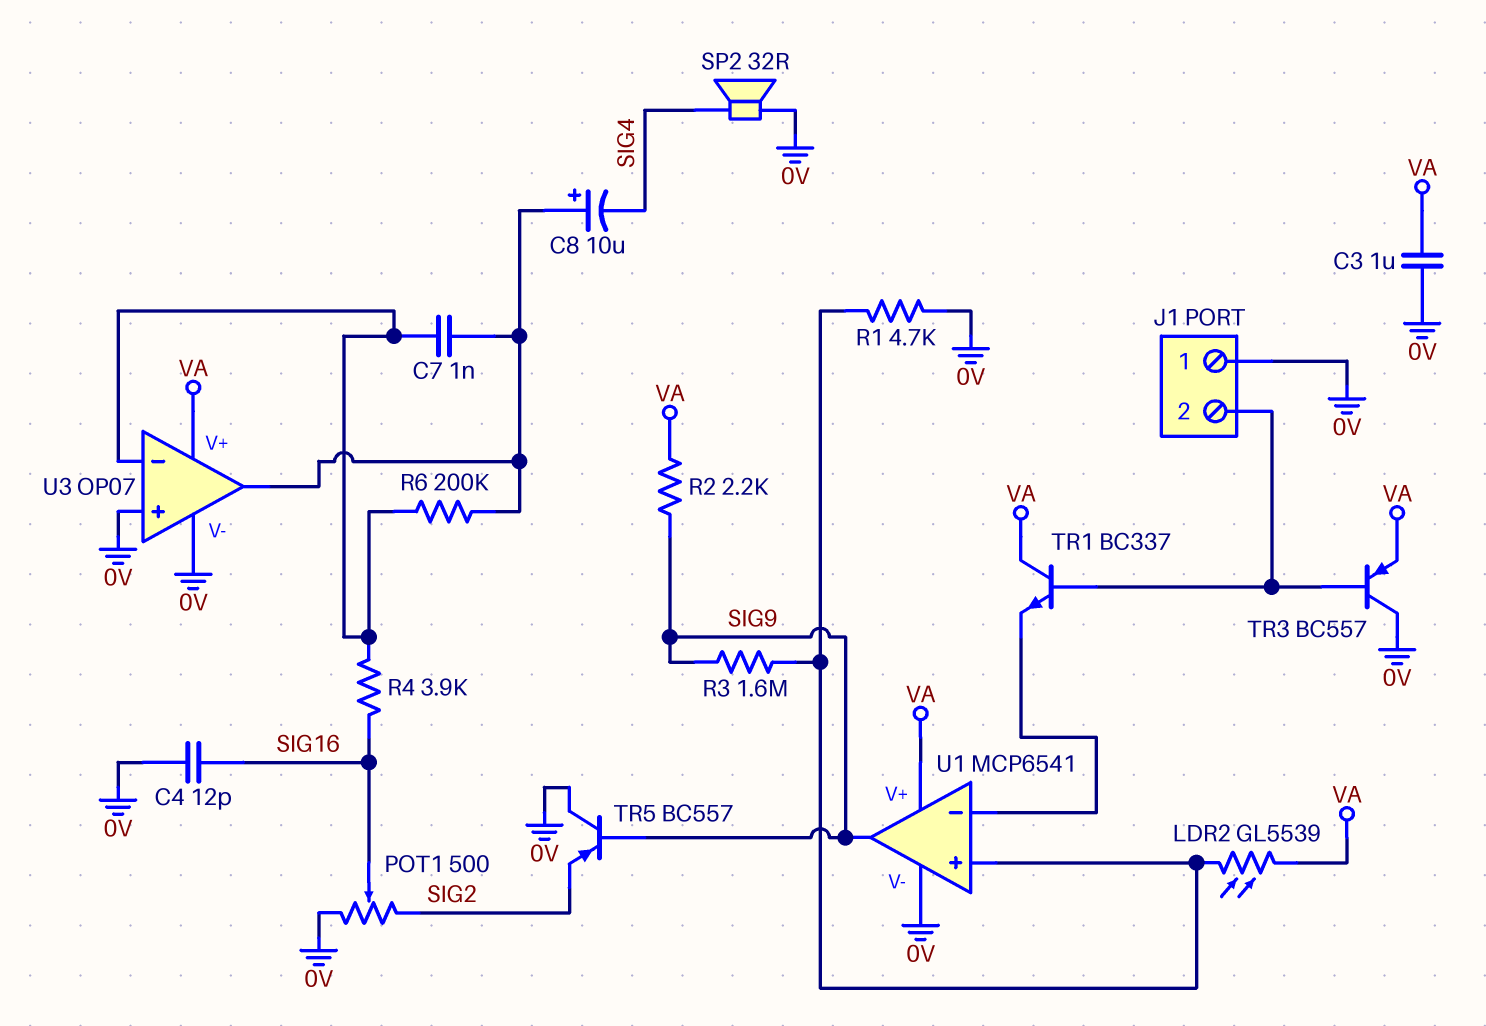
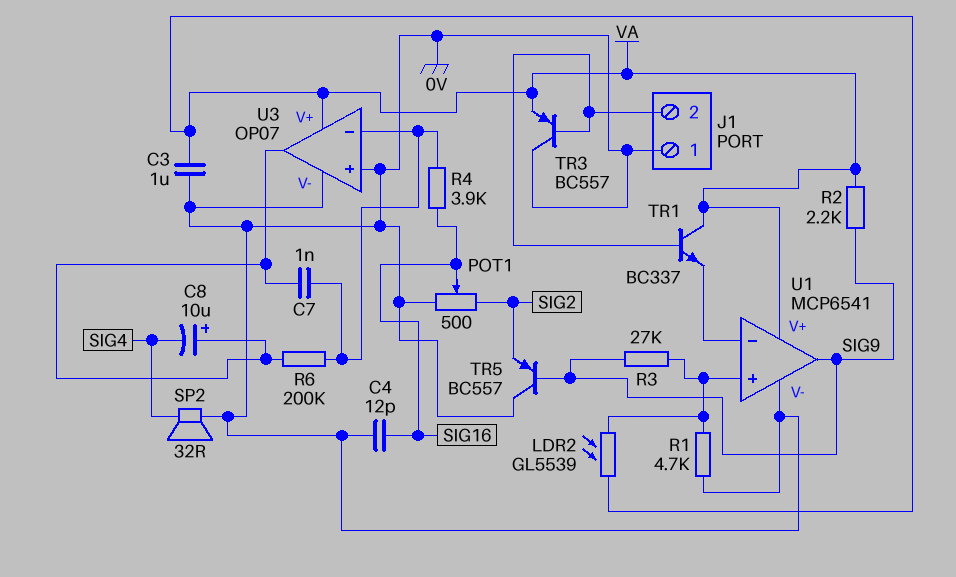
R3: 1.6M (SIG9, U1/in+) -> 27k (SIG9, U1/in+)

